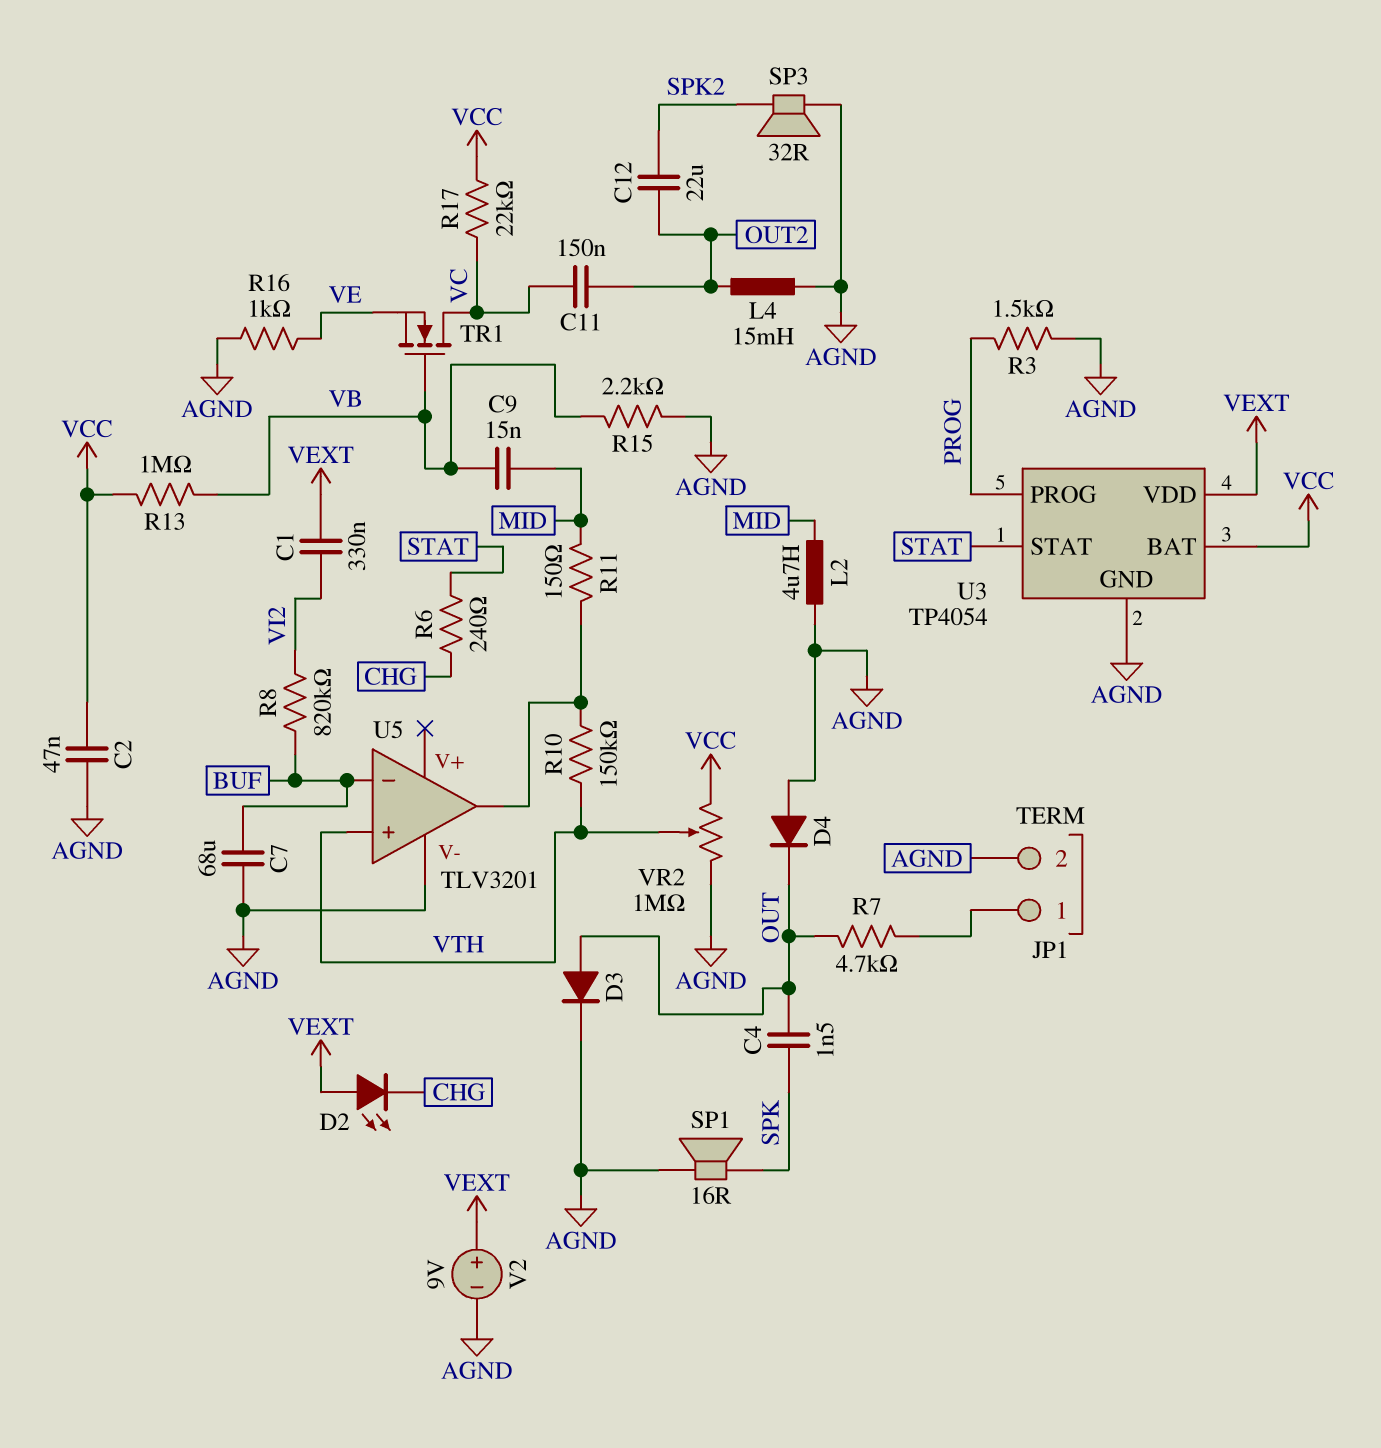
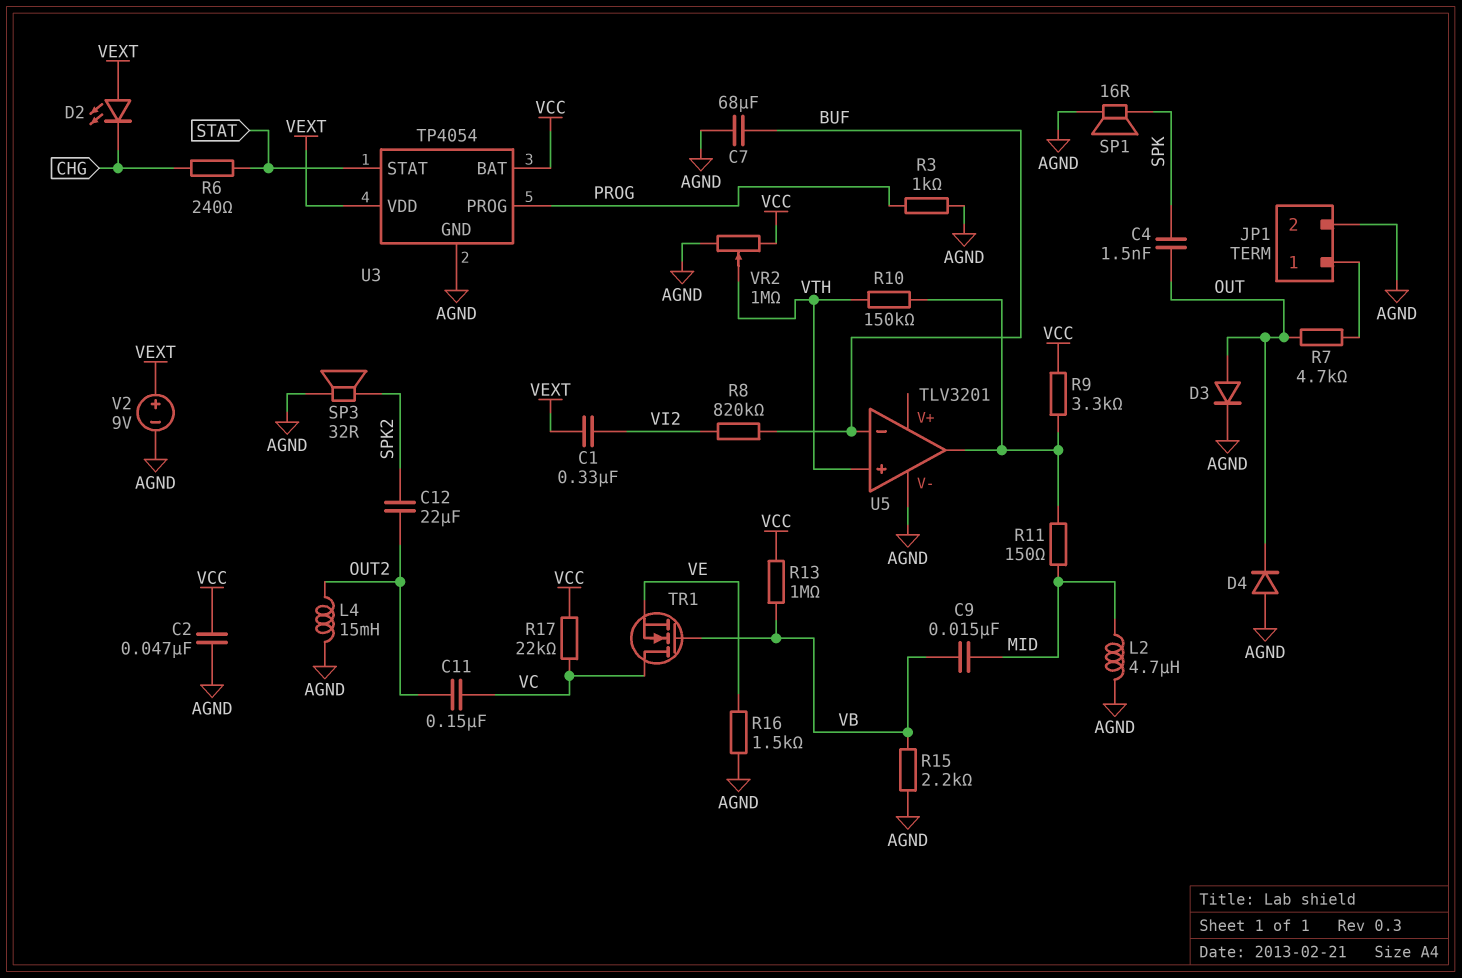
R3: 1.5k (AGND, PROG) -> 1k (AGND, PROG)
R9: none -> 3.3k (U5/out, VCC)
R16: 1k (AGND, VE) -> 1.5k (AGND, VE)

